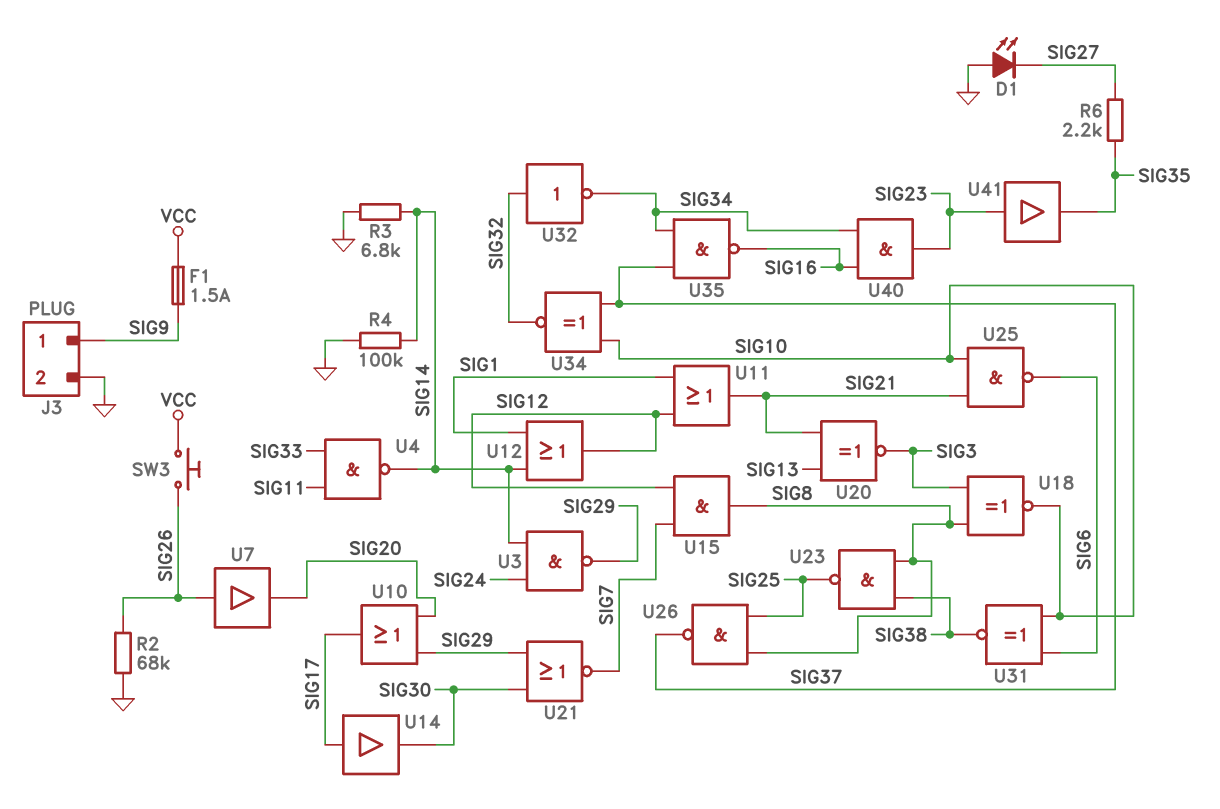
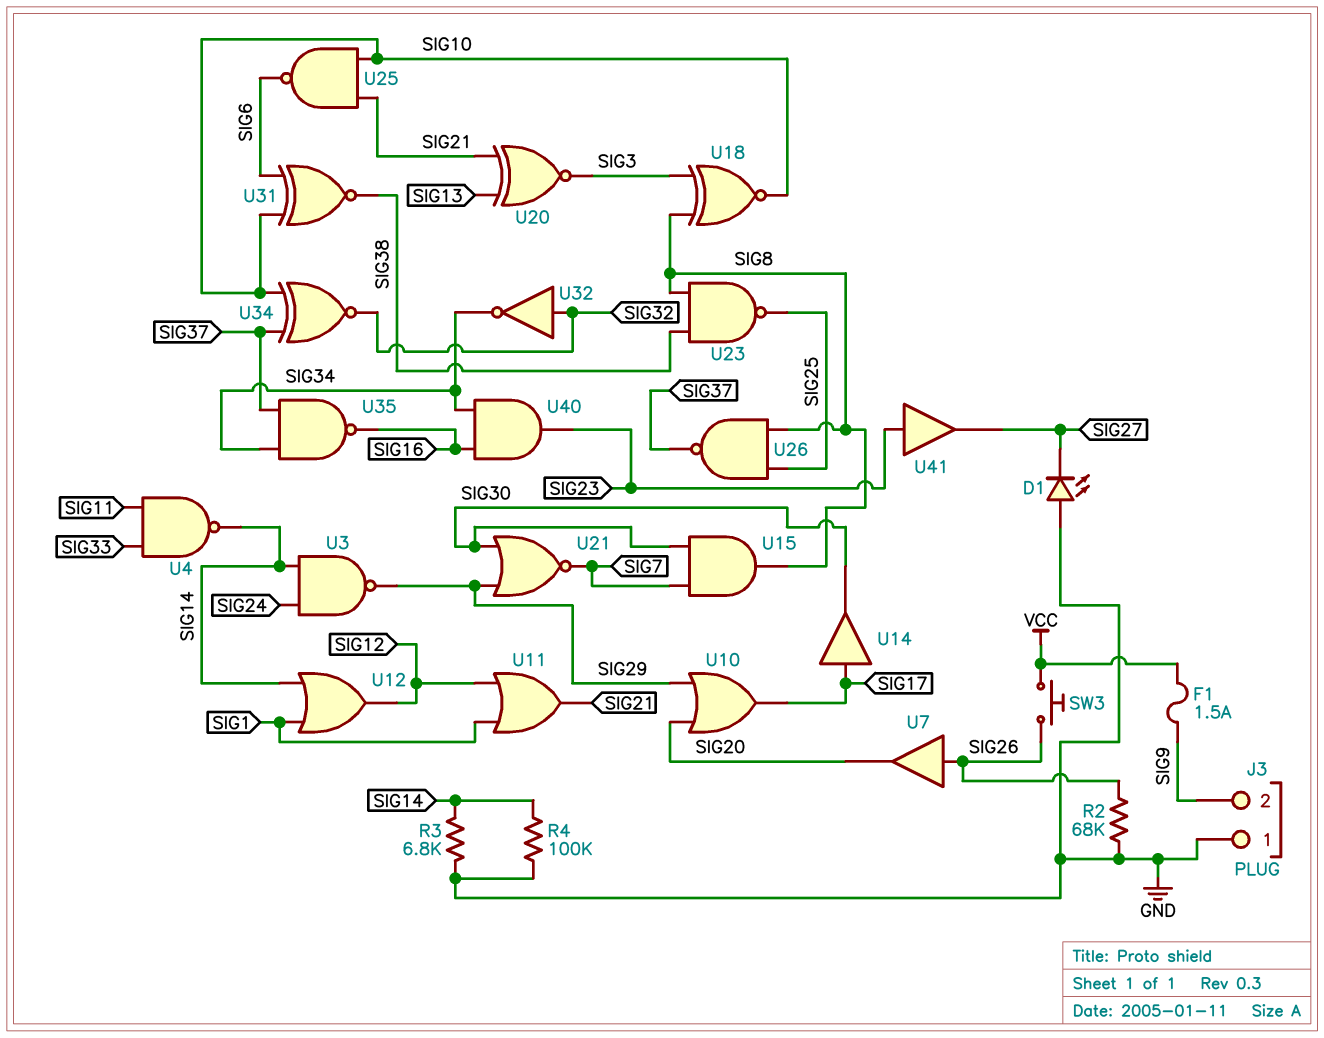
J3 pin 1: SIG9 -> GND
J3 pin 2: GND -> SIG9
R6: 2.2k (SIG27, SIG35) -> none
U15: AND (in SIG7, in SIG12, out SIG8) -> AND (in SIG7, in SIG30, out SIG8)
U41: buffer (in SIG23, out SIG35) -> buffer (in SIG23, out SIG27)

